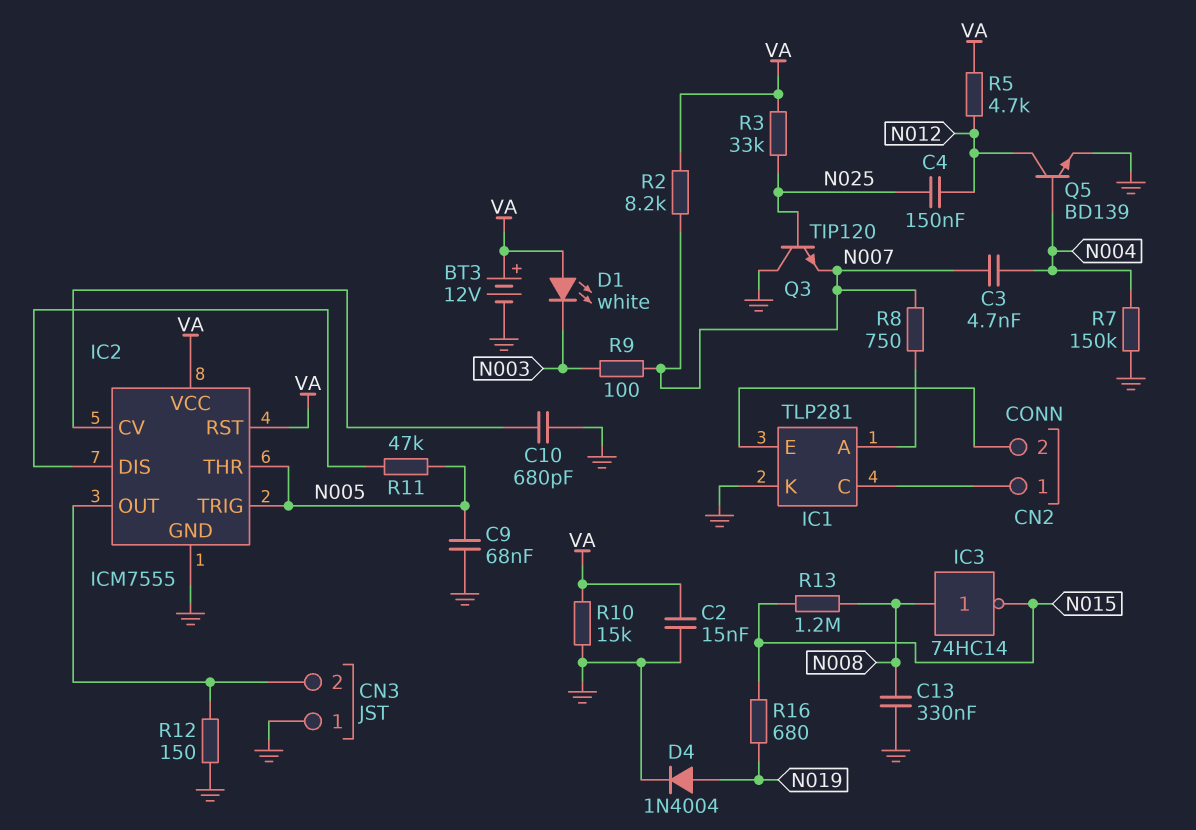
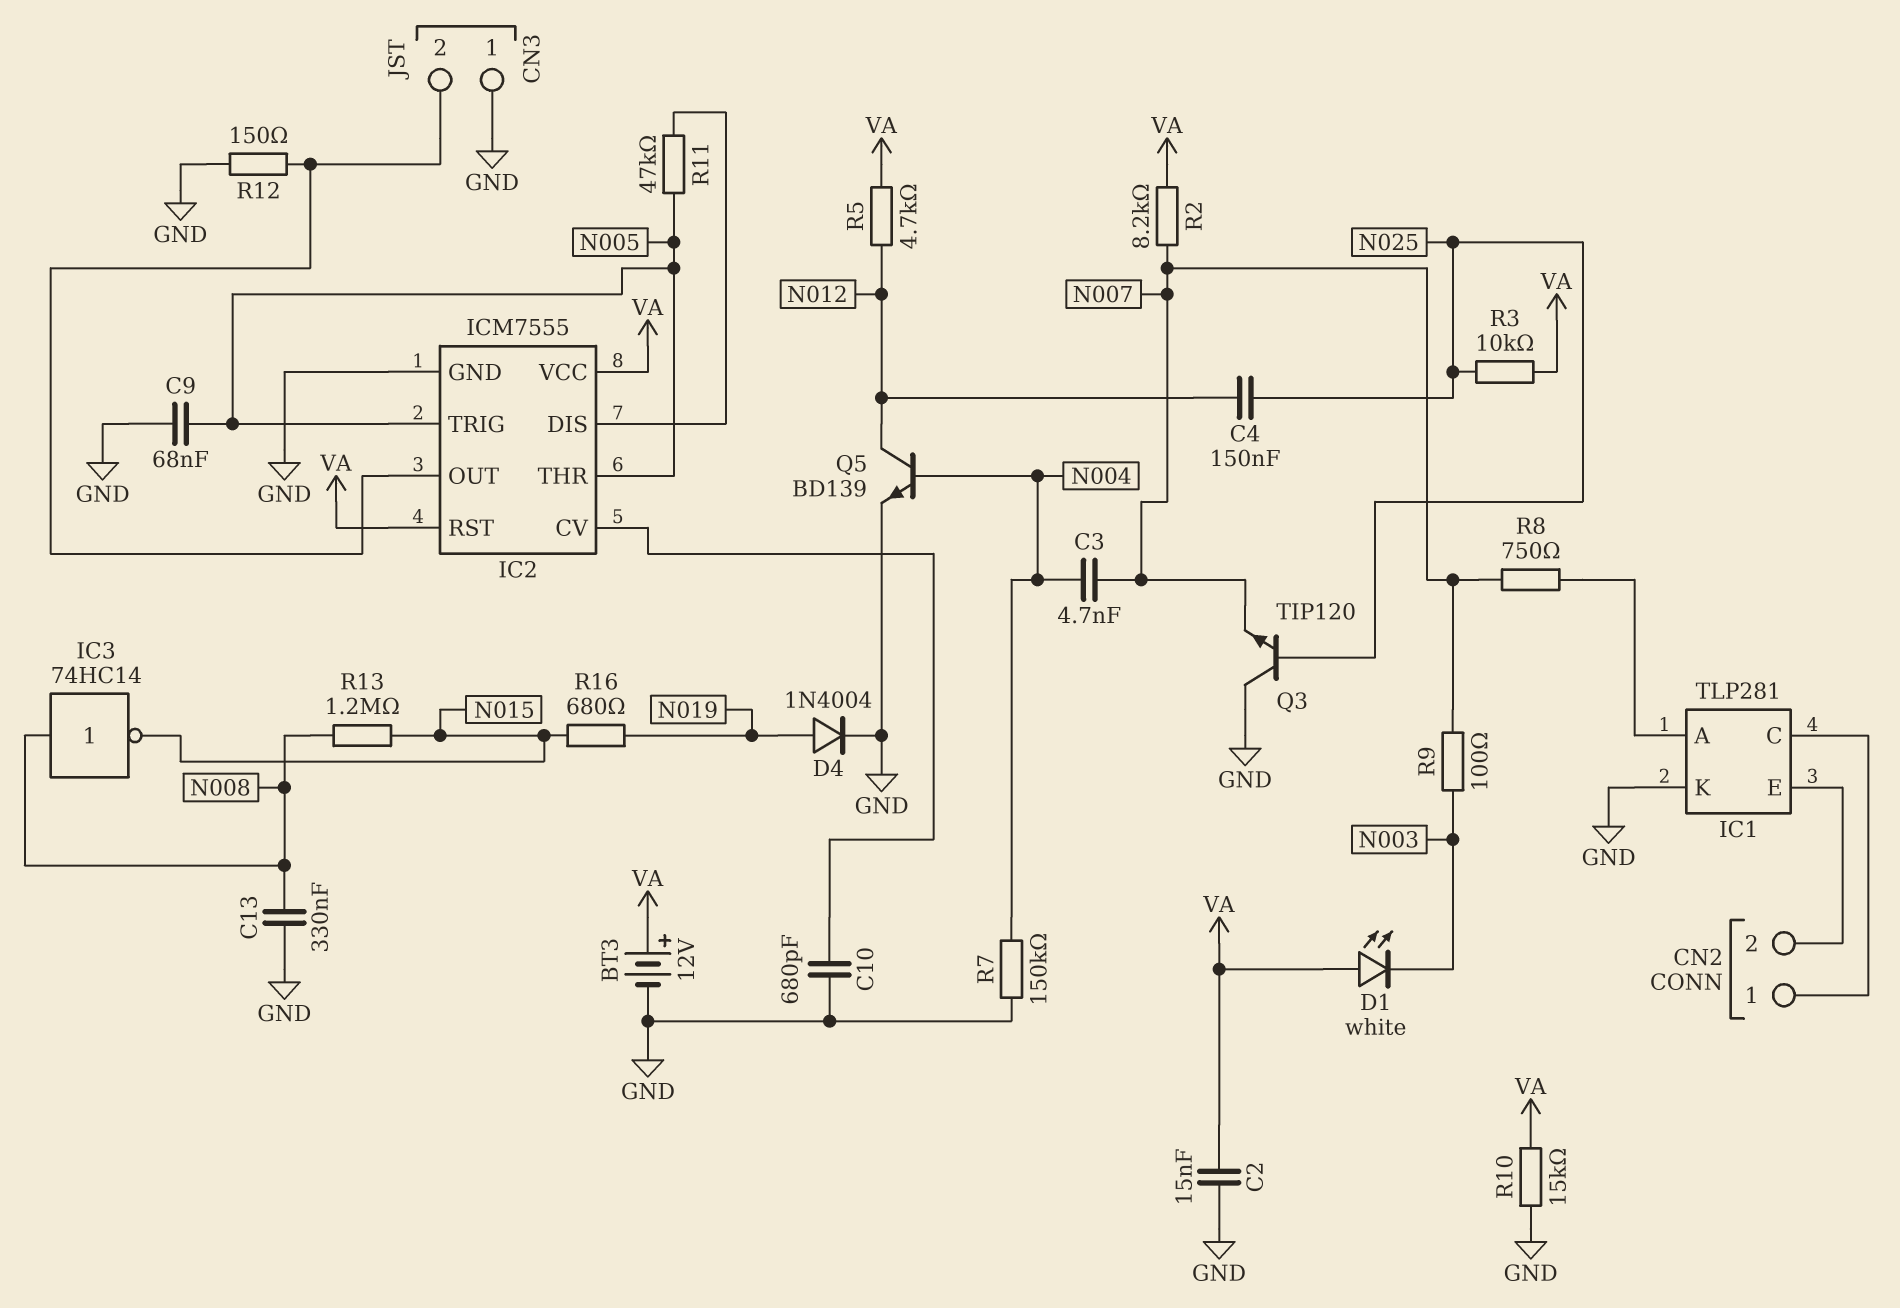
R3: 33k (N025, VA) -> 10k (N025, VA)

